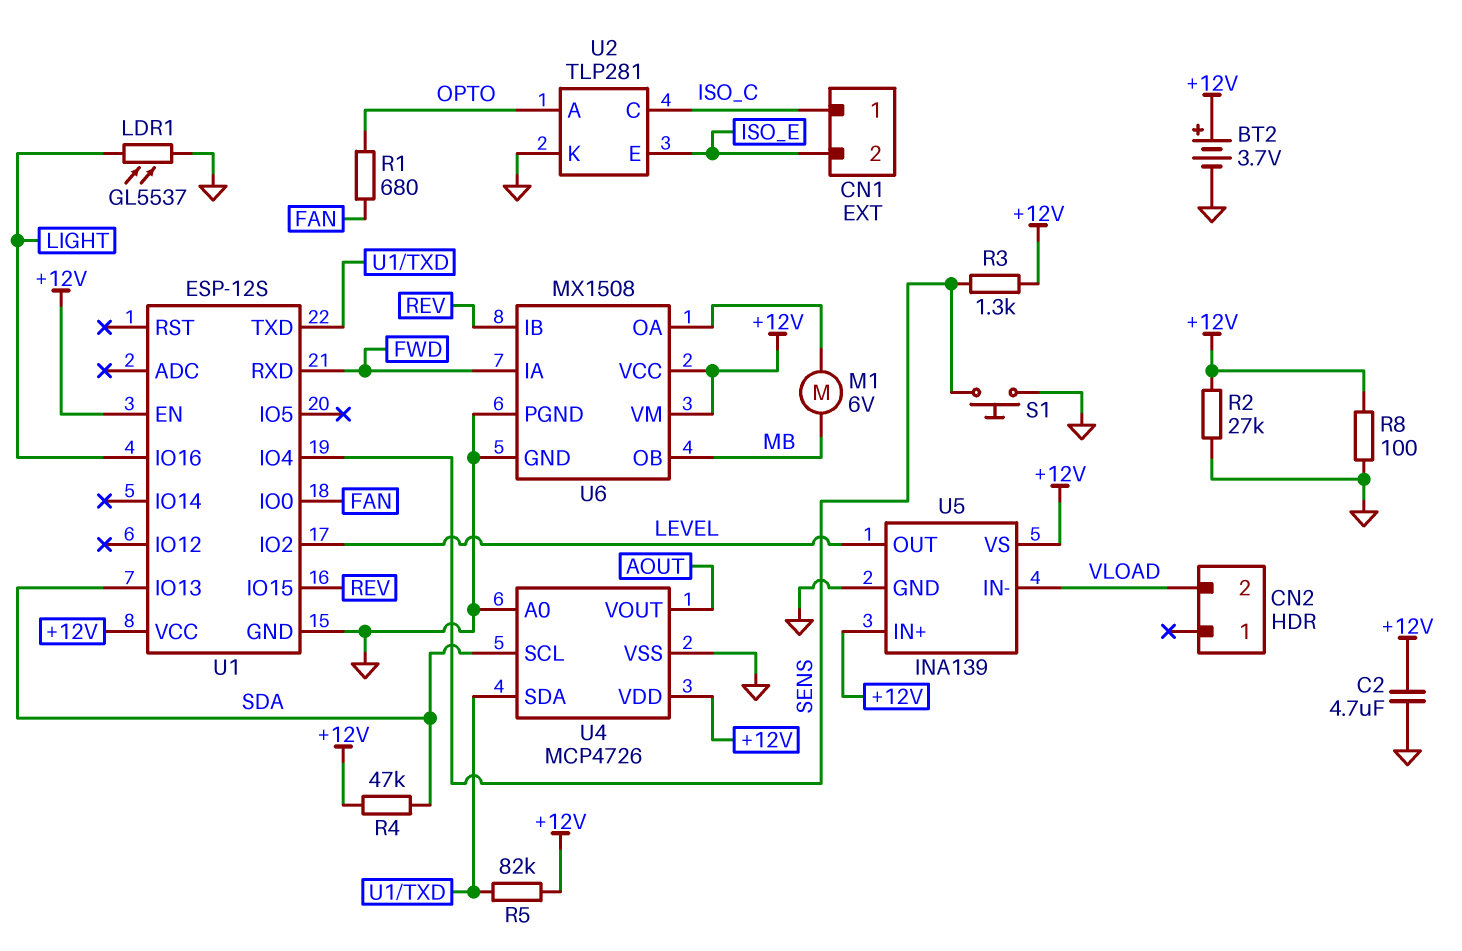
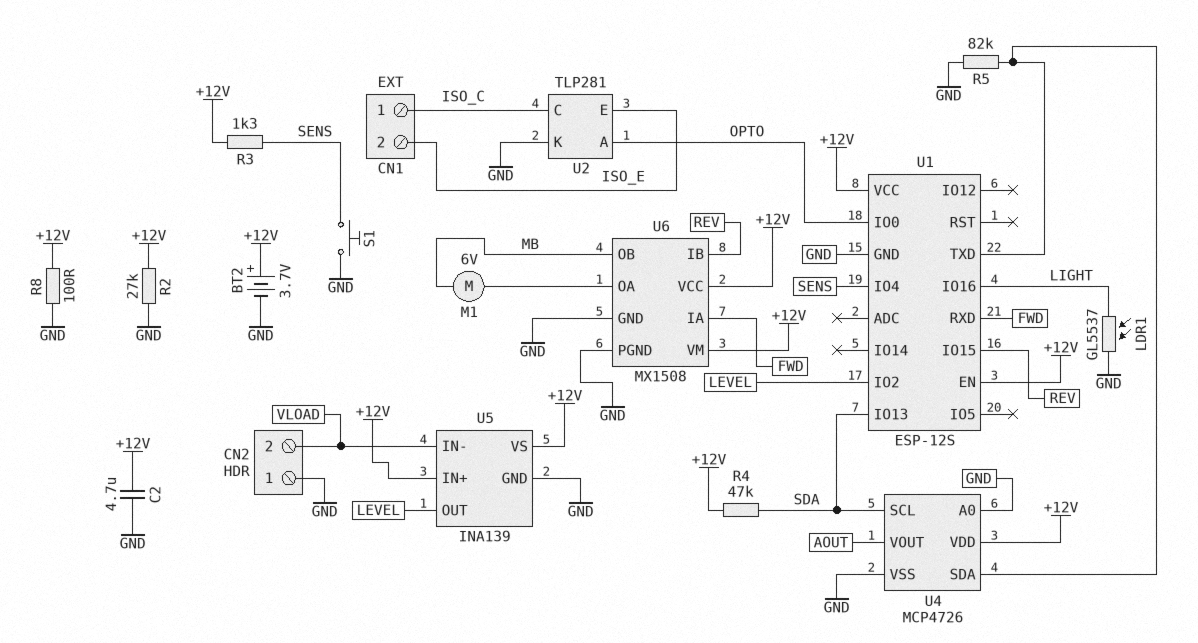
CN2 pin 1: none -> GND
R1: 680 (FAN, OPTO) -> none
R5: 82k (+12V, U1/TXD) -> 82k (GND, U1/TXD)
U1 pin IO0: FAN -> OPTO

